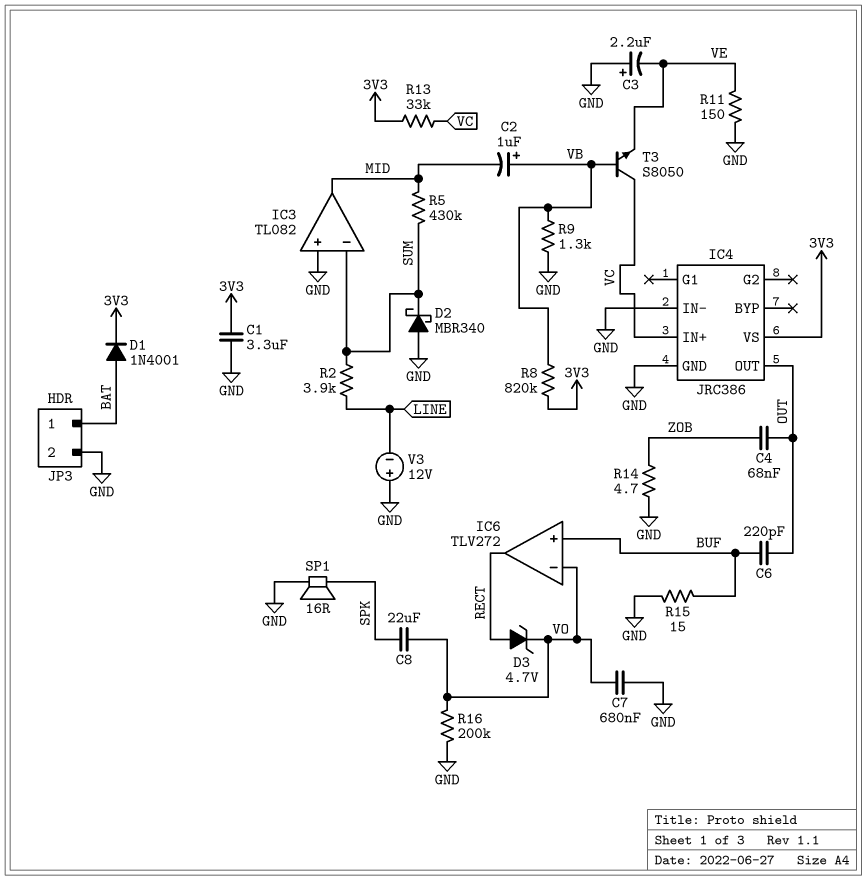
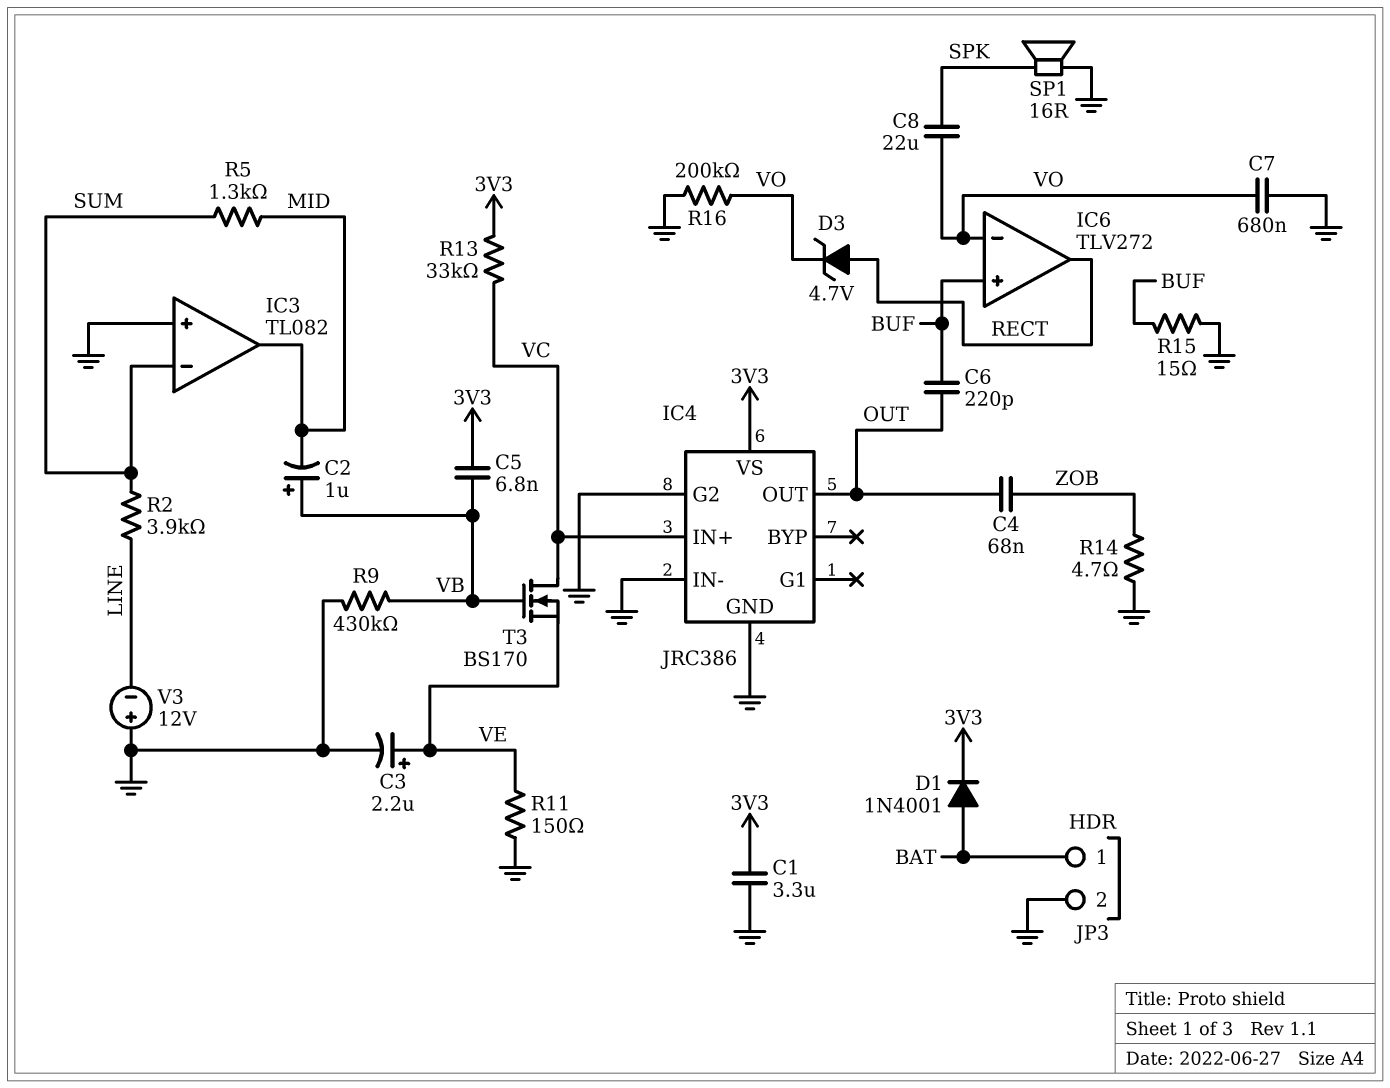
C3: 2.2uF (plus GND, minus VE) -> 2.2uF (plus VE, minus GND)
C5: none -> 6.8nF (3V3, VB)
D2: schottky MBR340 (A GND, K SUM) -> none
IC4 pin G2: none -> GND
R5: 430k (MID, SUM) -> 1.3k (MID, SUM)
R8: 820k (3V3, VB) -> none
R9: 1.3k (GND, VB) -> 430k (GND, VB)
T3: NPN S8050 (B VB, C VC, E VE) -> NMOS BS170 (G VB, D VC, S VE)

